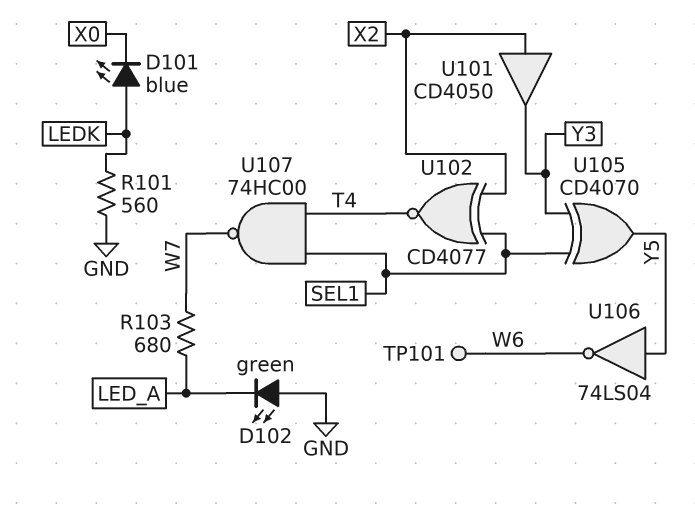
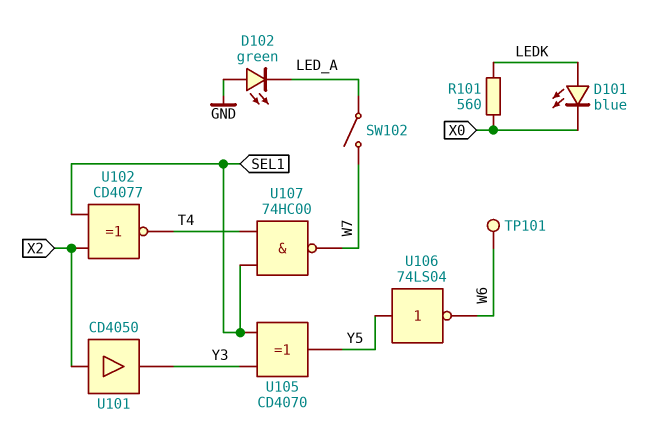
R101: 560 (GND, LEDK) -> 560 (LEDK, X0)
R103: 680 (LED_A, W7) -> none
SW102: none -> switch (LED_A, W7)

